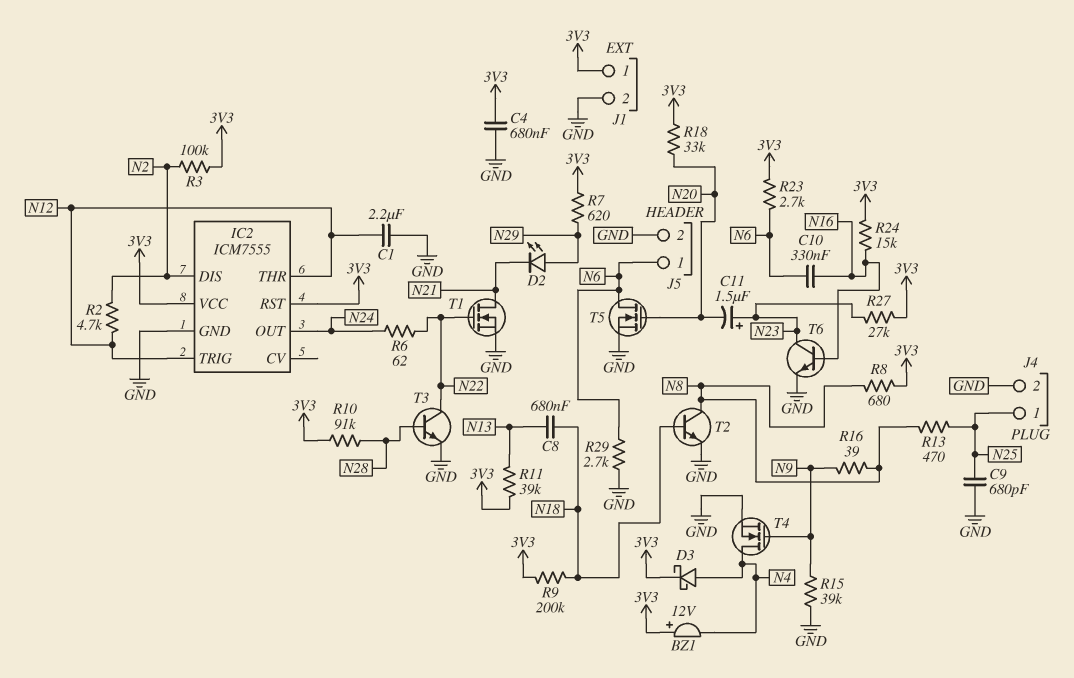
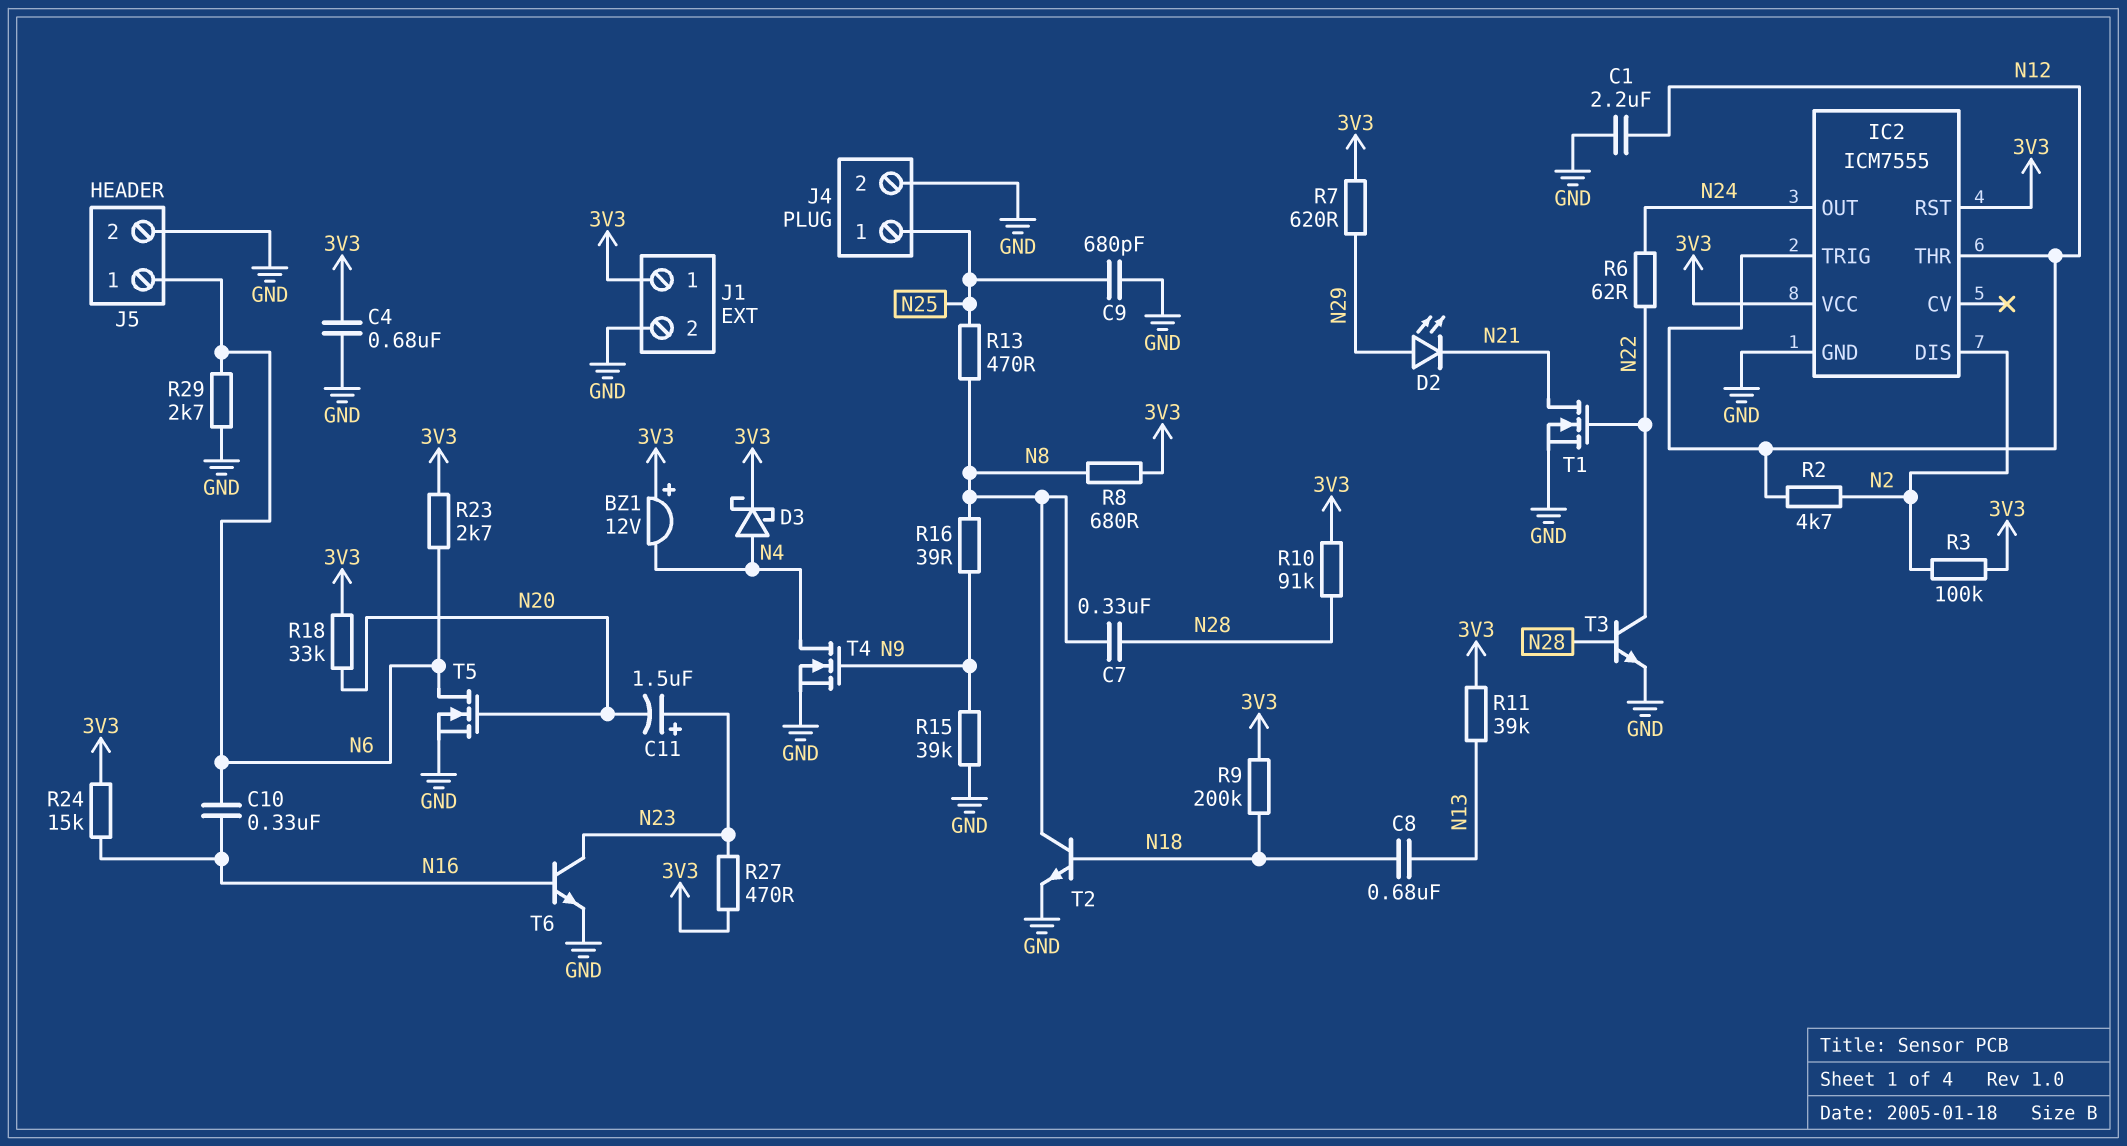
C7: none -> 330nF (N8, N28)
R27: 27k (3V3, N23) -> 470 (3V3, N23)

